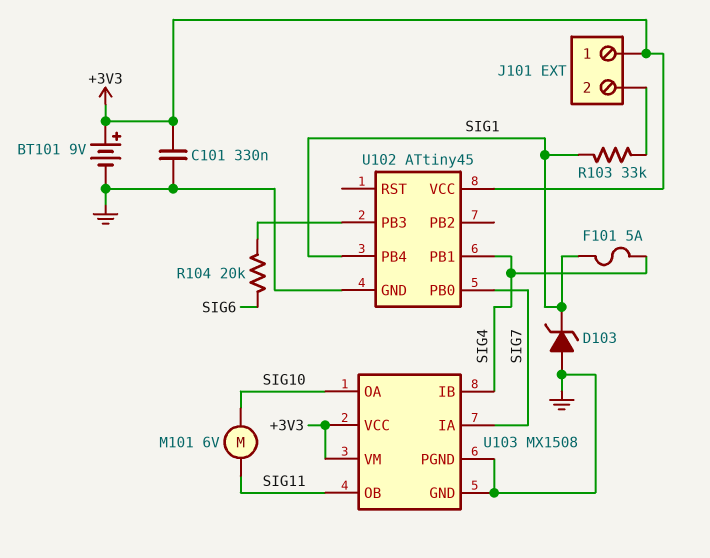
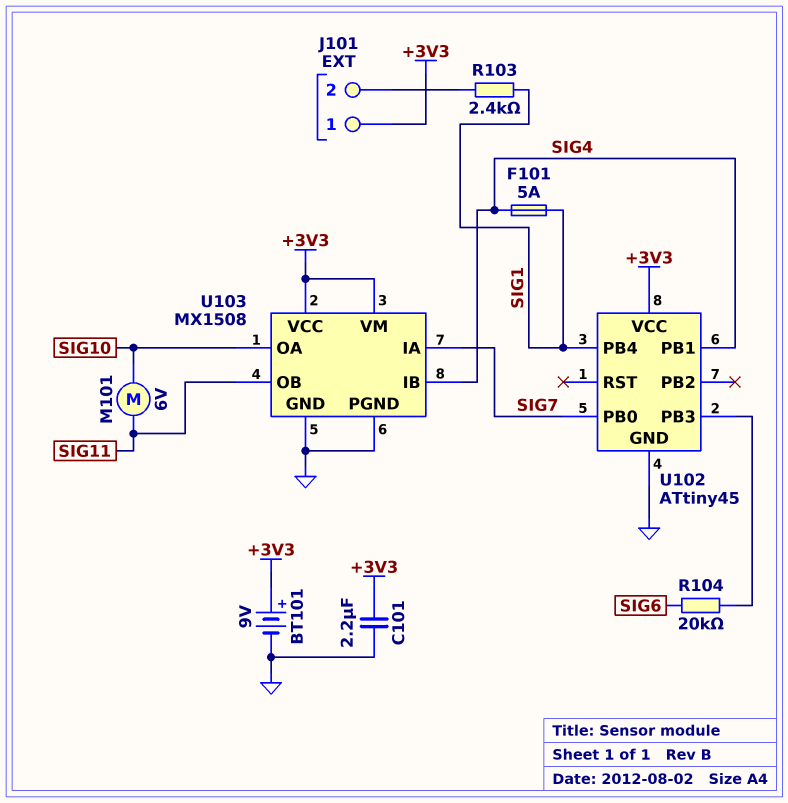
C101: 330nF (+3V3, GND) -> 2.2uF (+3V3, GND)
D103: zener (A GND, K SIG1) -> none
R103: 33k (J101/2, SIG1) -> 2.4k (J101/2, SIG1)

